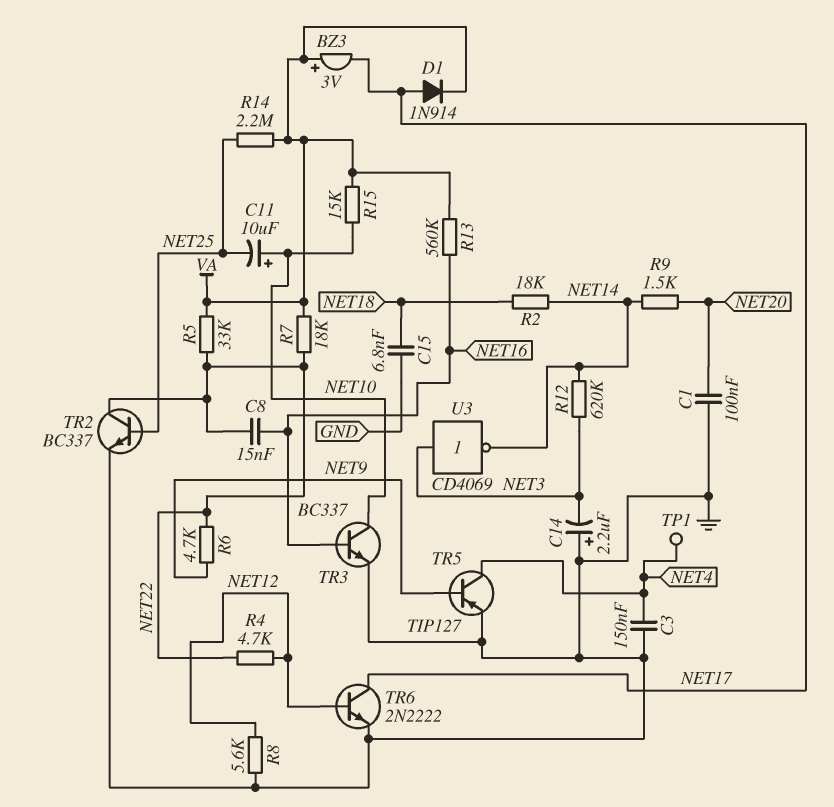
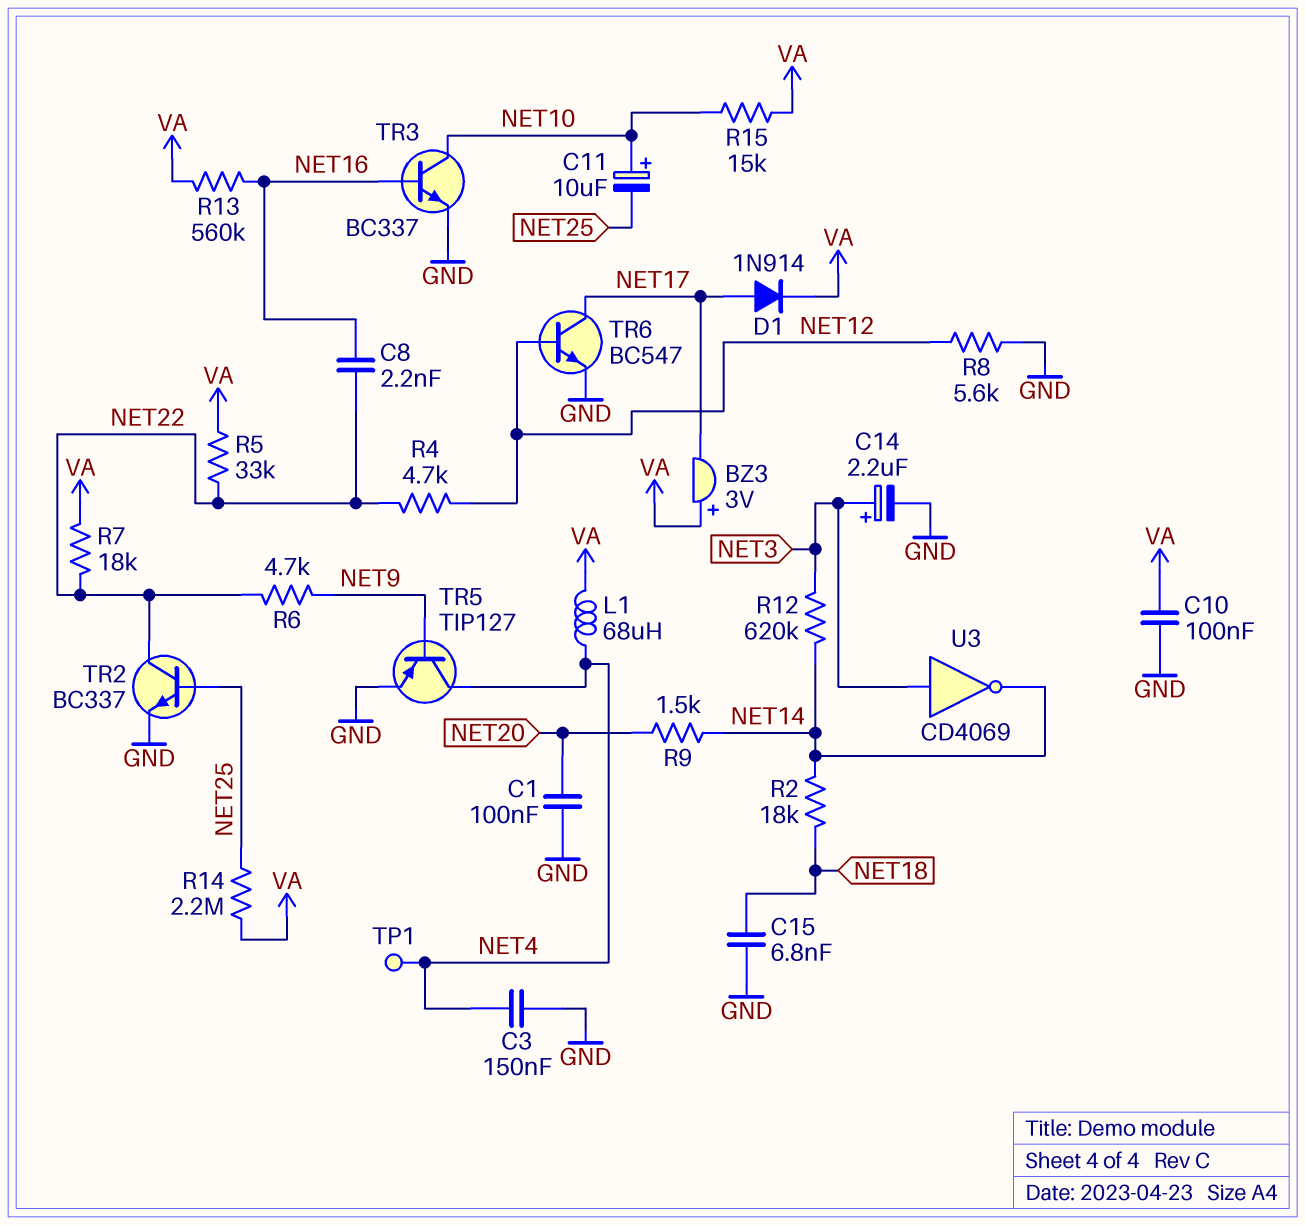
C8: 15nF (NET16, NET22) -> 2.2nF (NET16, NET22)
C10: none -> 100nF (GND, VA)
C14: 2.2uF (plus GND, minus NET3) -> 2.2uF (plus NET3, minus GND)
L1: none -> 68uH (NET4, VA)
TR6: NPN 2N2222 (B NET12, C NET17, E GND) -> NPN BC547 (B NET12, C NET17, E GND)

